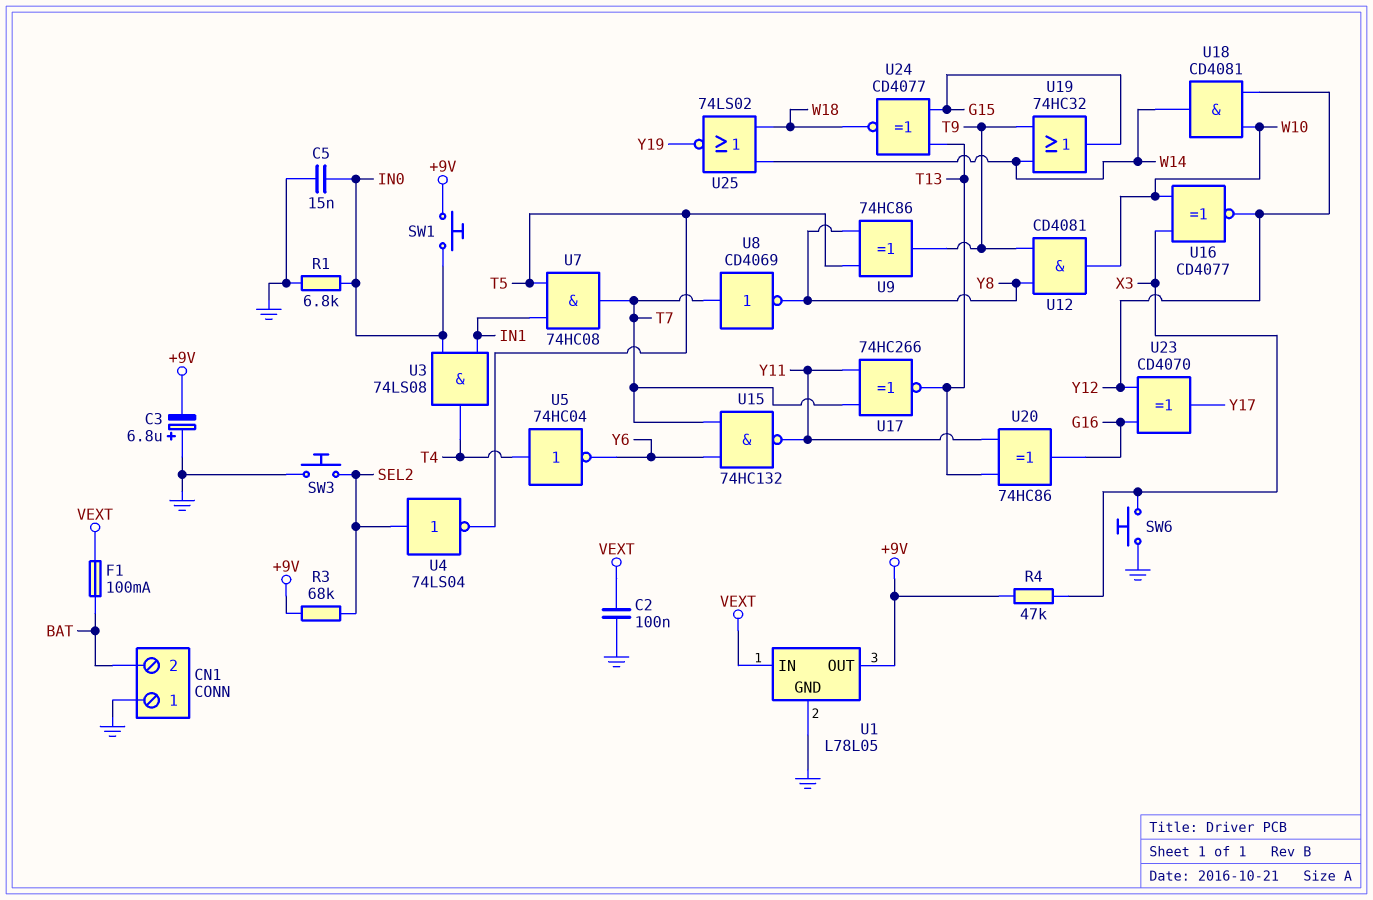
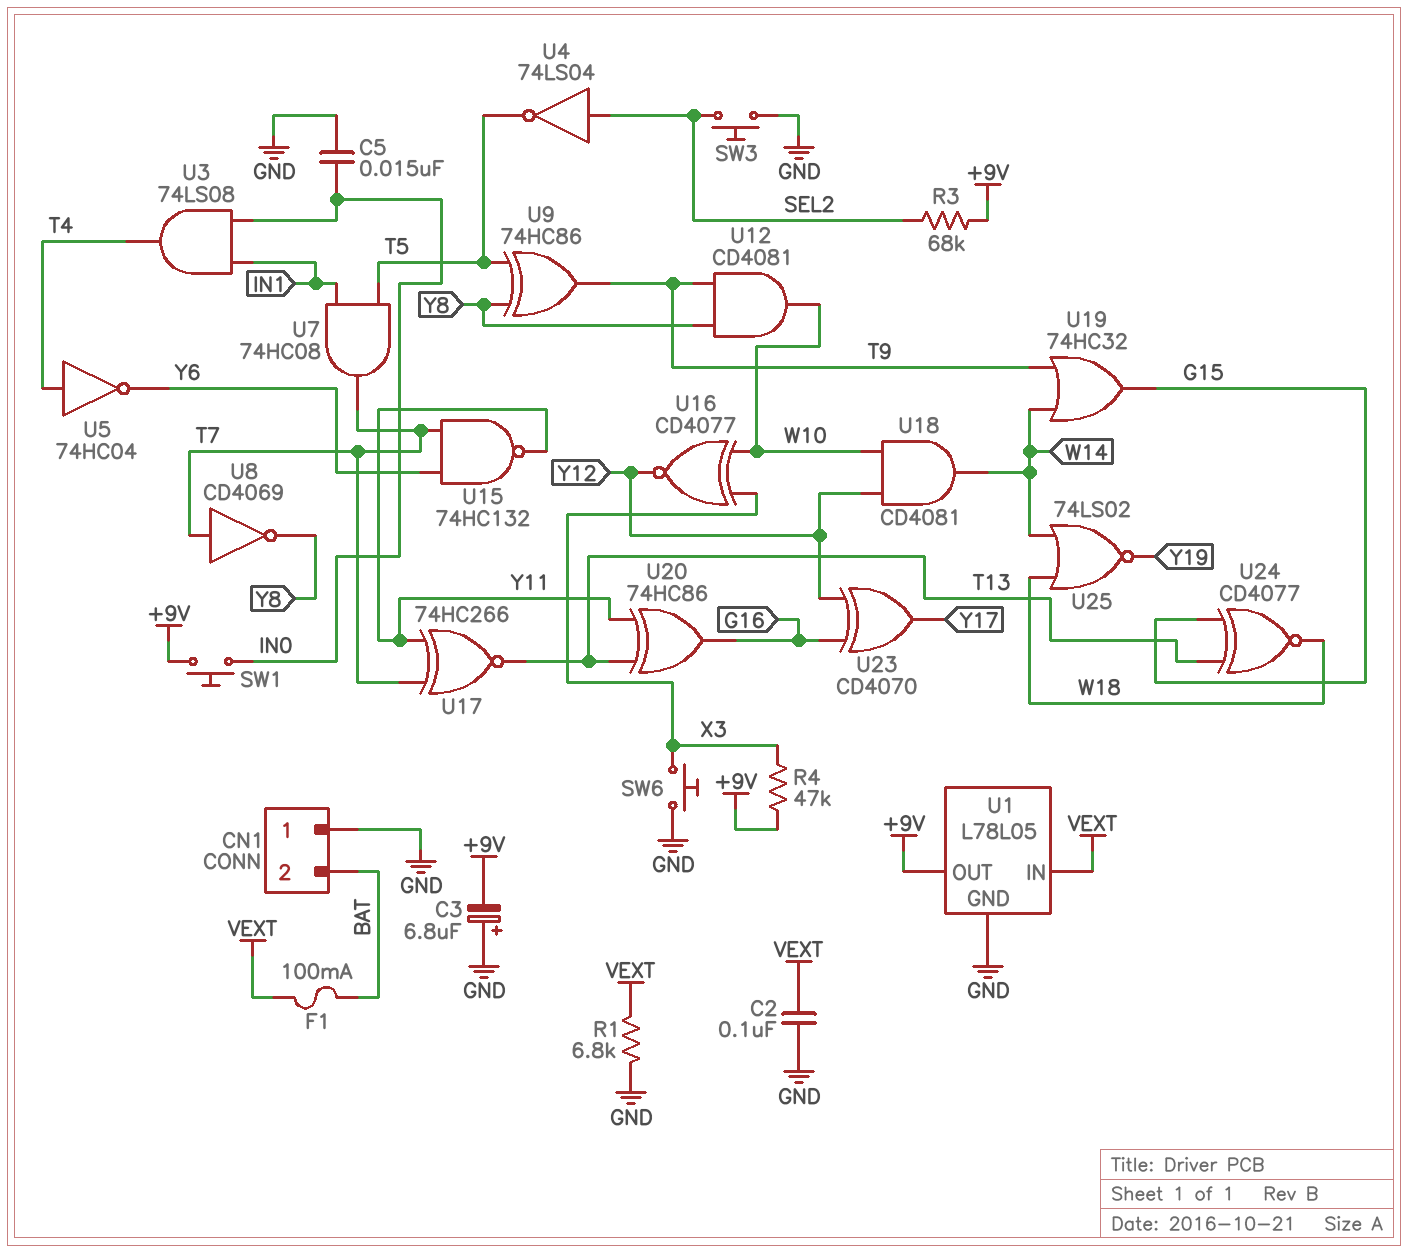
R1: 6.8k (GND, IN0) -> 6.8k (GND, VEXT)

